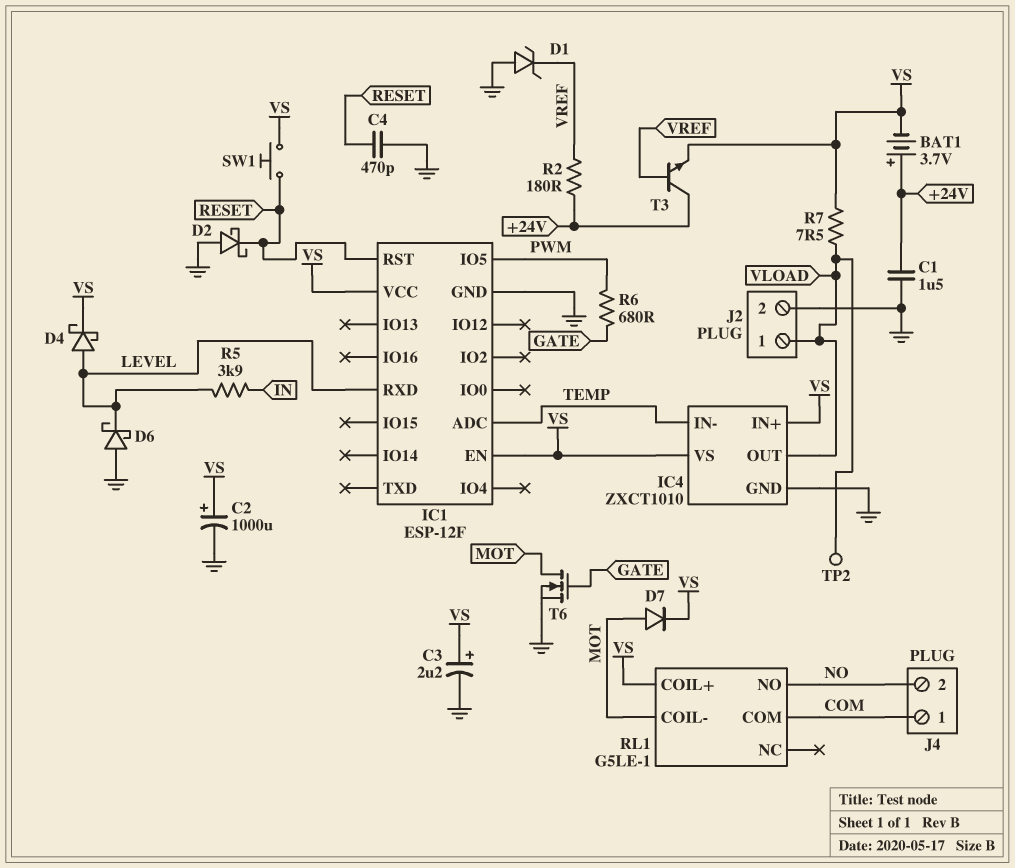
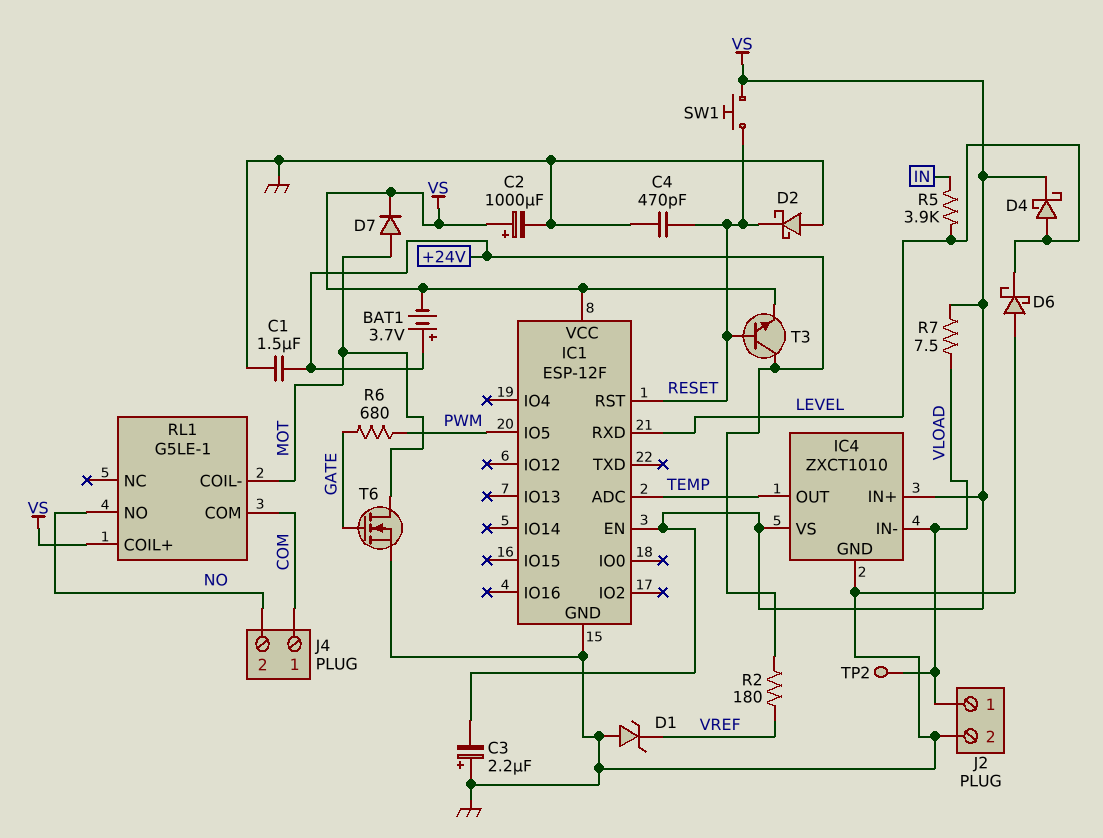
C3: 2.2uF (plus VS, minus GND) -> 2.2uF (plus GND, minus VS)
IC4 pin IN-: TEMP -> VLOAD
IC4 pin OUT: VLOAD -> TEMP
T3: NPN (B VREF, C +24V, E VS) -> NPN (B RESET, C +24V, E VS)

